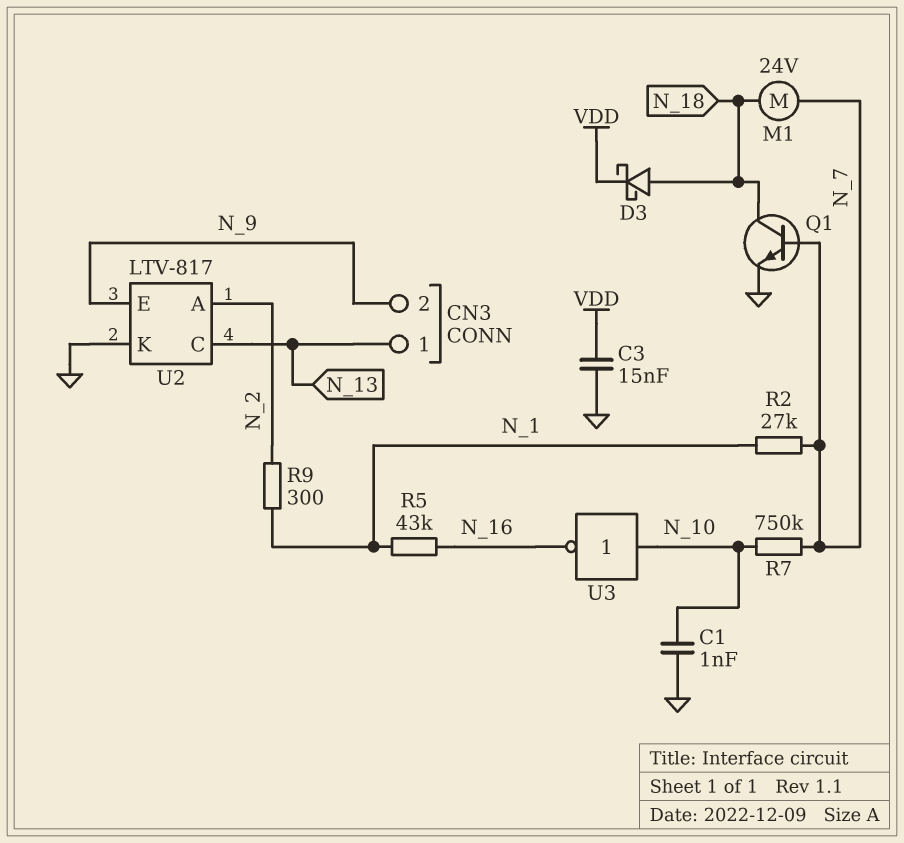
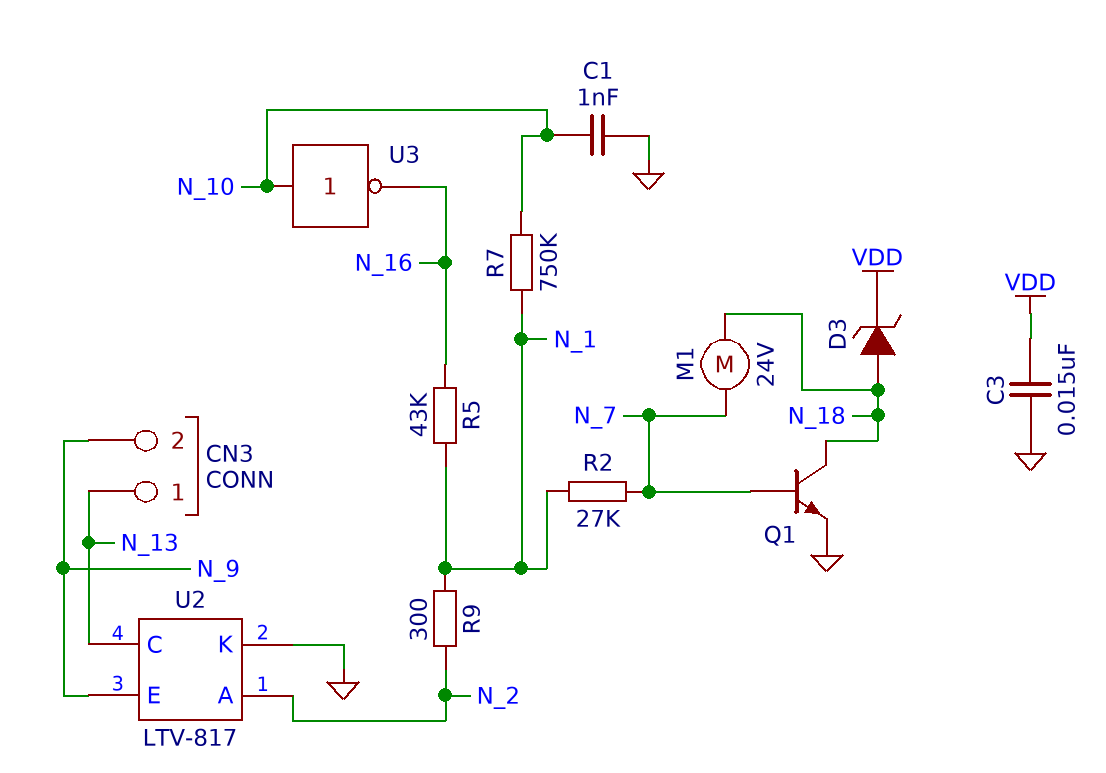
D3: schottky (A N_18, K VDD) -> zener (A N_18, K VDD)
R7: 750k (N_7, N_10) -> 750k (N_1, N_10)

